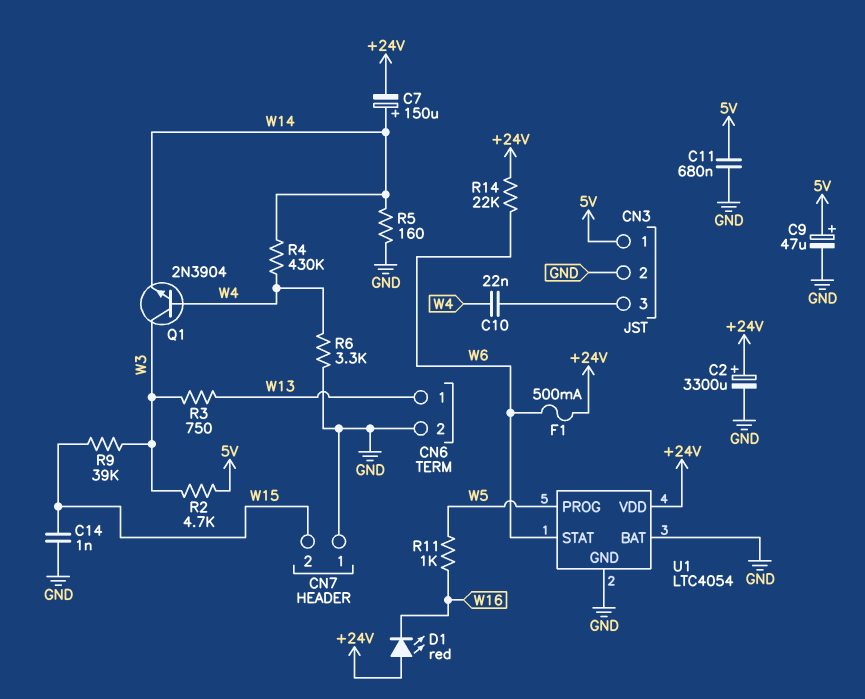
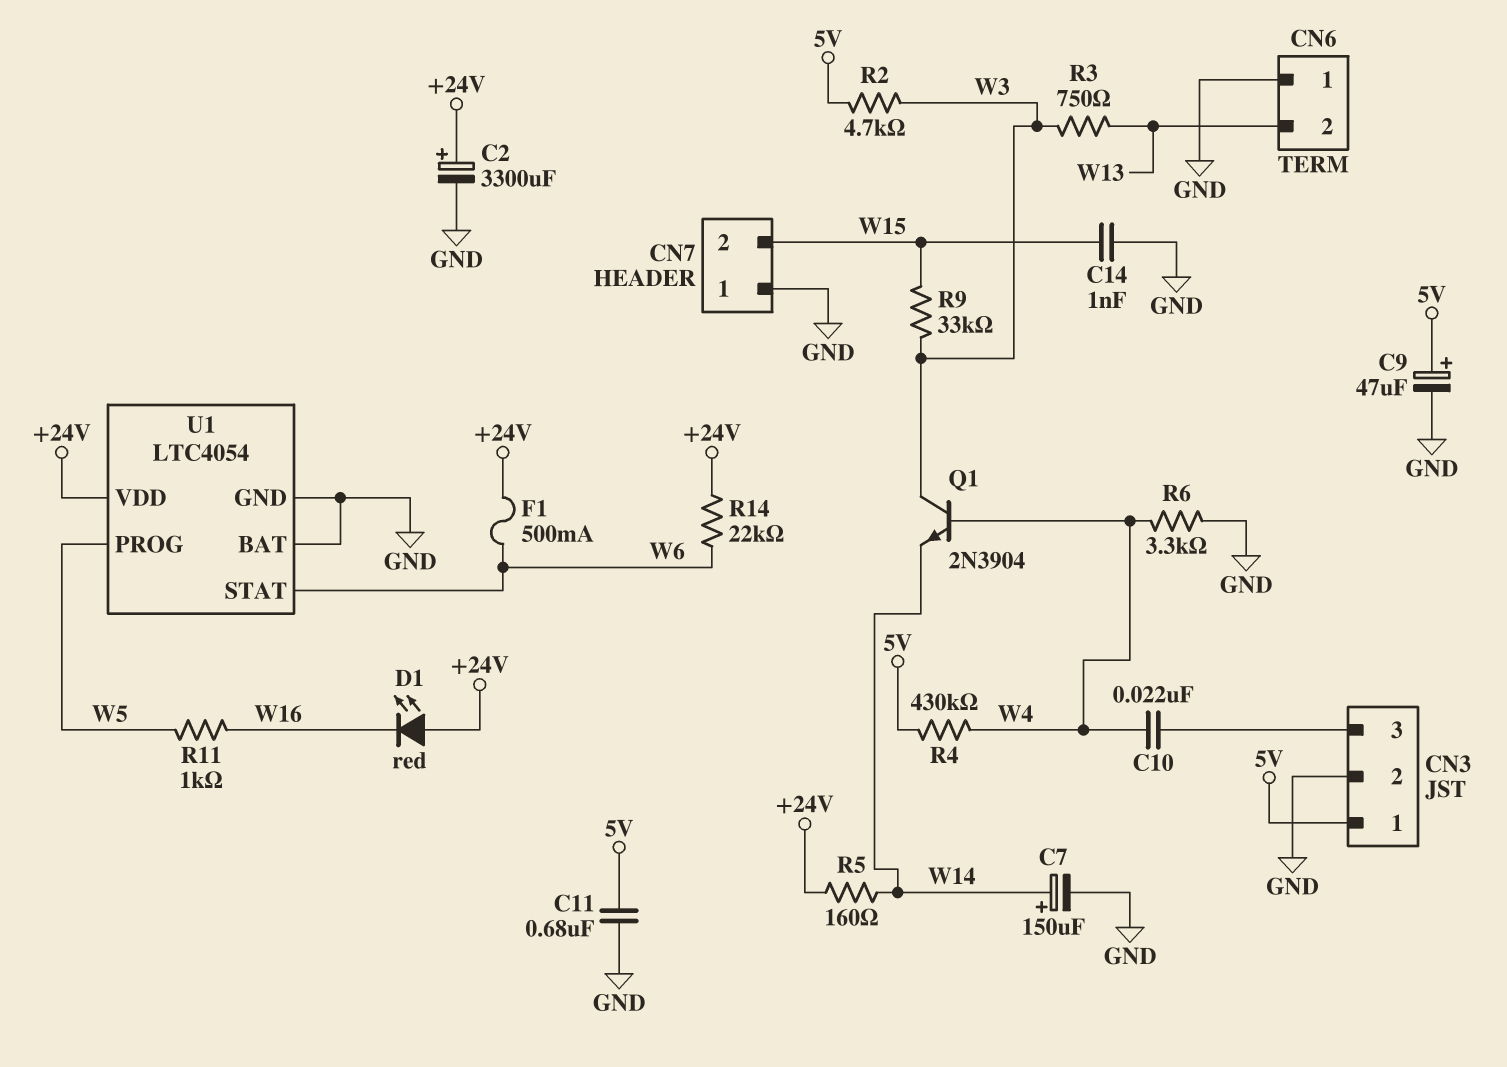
C7: 150uF (plus W14, minus +24V) -> 150uF (plus W14, minus GND)
CN6 pin 1: W13 -> GND
CN6 pin 2: GND -> W13
R4: 430k (W4, W14) -> 430k (5V, W4)
R5: 160 (GND, W14) -> 160 (+24V, W14)
R9: 39k (W3, W15) -> 33k (W3, W15)

